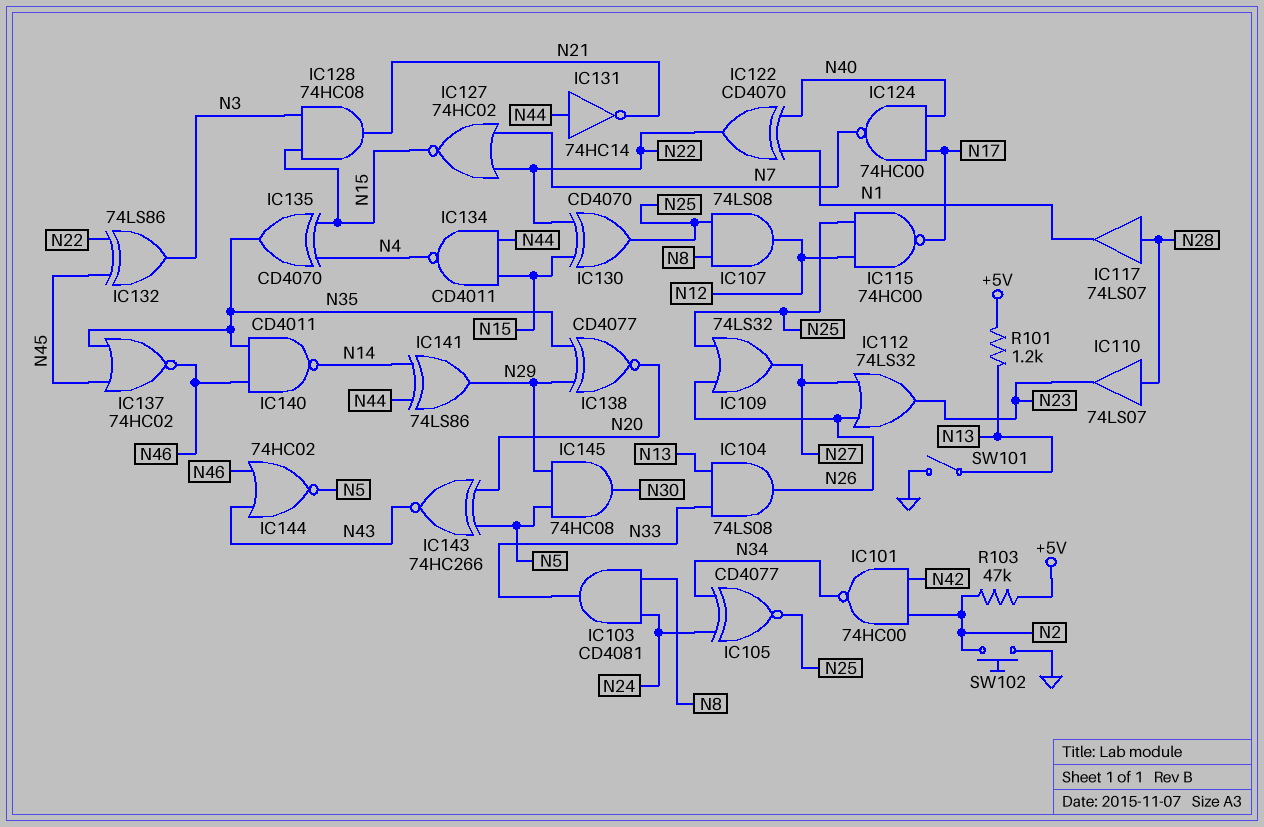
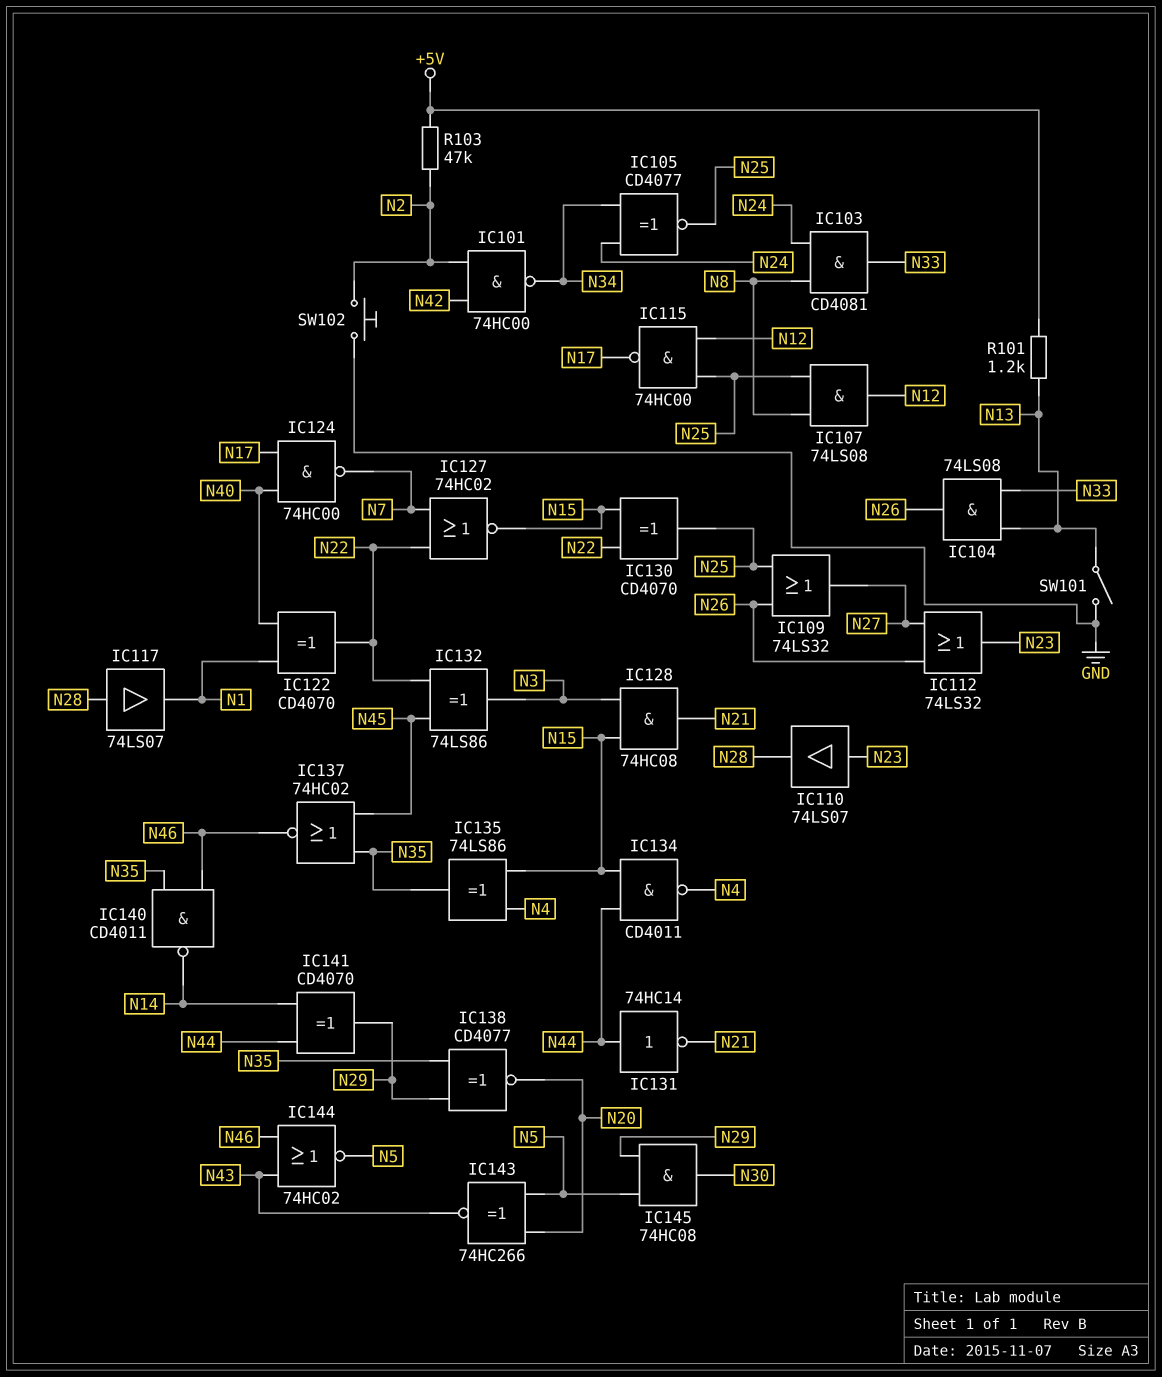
IC110: buffer 74LS07 (in N28, out N23) -> buffer 74LS07 (in N23, out N28)
IC135: XOR CD4070 (in N4, in N15, out N35) -> XOR 74LS86 (in N4, in N15, out N35)
IC141: XOR 74LS86 (in N14, in N44, out N29) -> XOR CD4070 (in N14, in N44, out N29)

